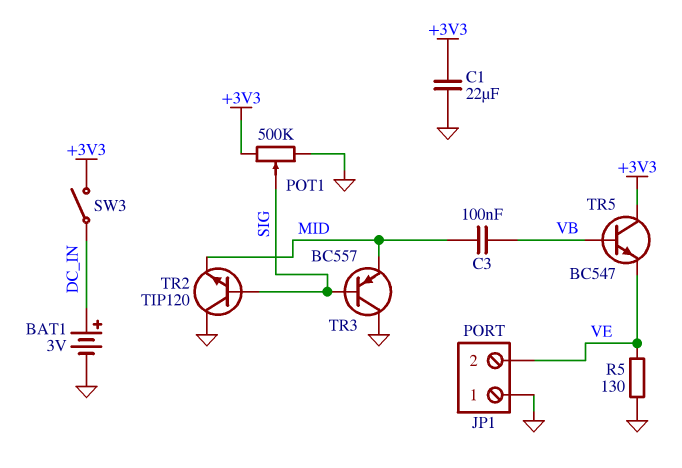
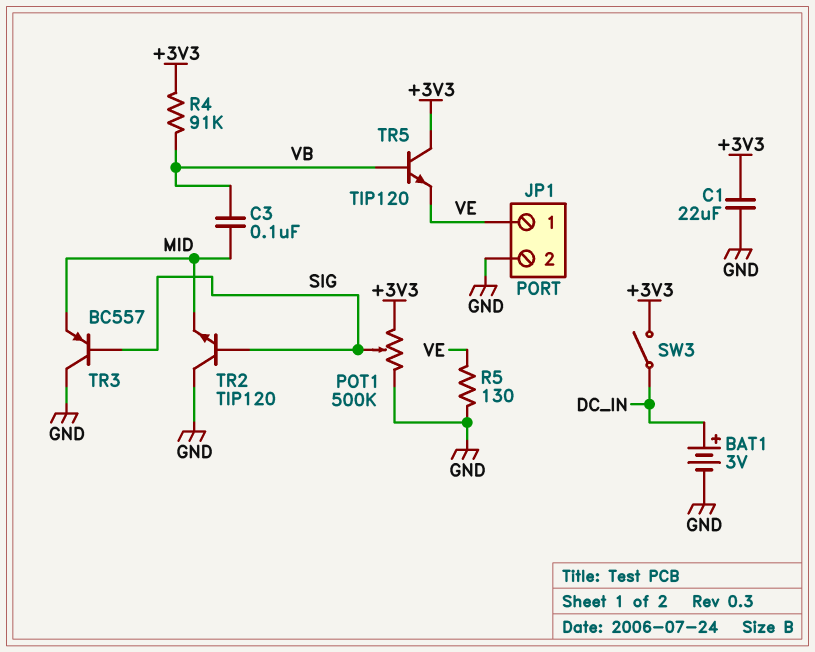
JP1 pin 1: GND -> VE
JP1 pin 2: VE -> GND
R4: none -> 91k (+3V3, VB)
TR5: NPN BC547 (B VB, C +3V3, E VE) -> NPN TIP120 (B VB, C +3V3, E VE)

